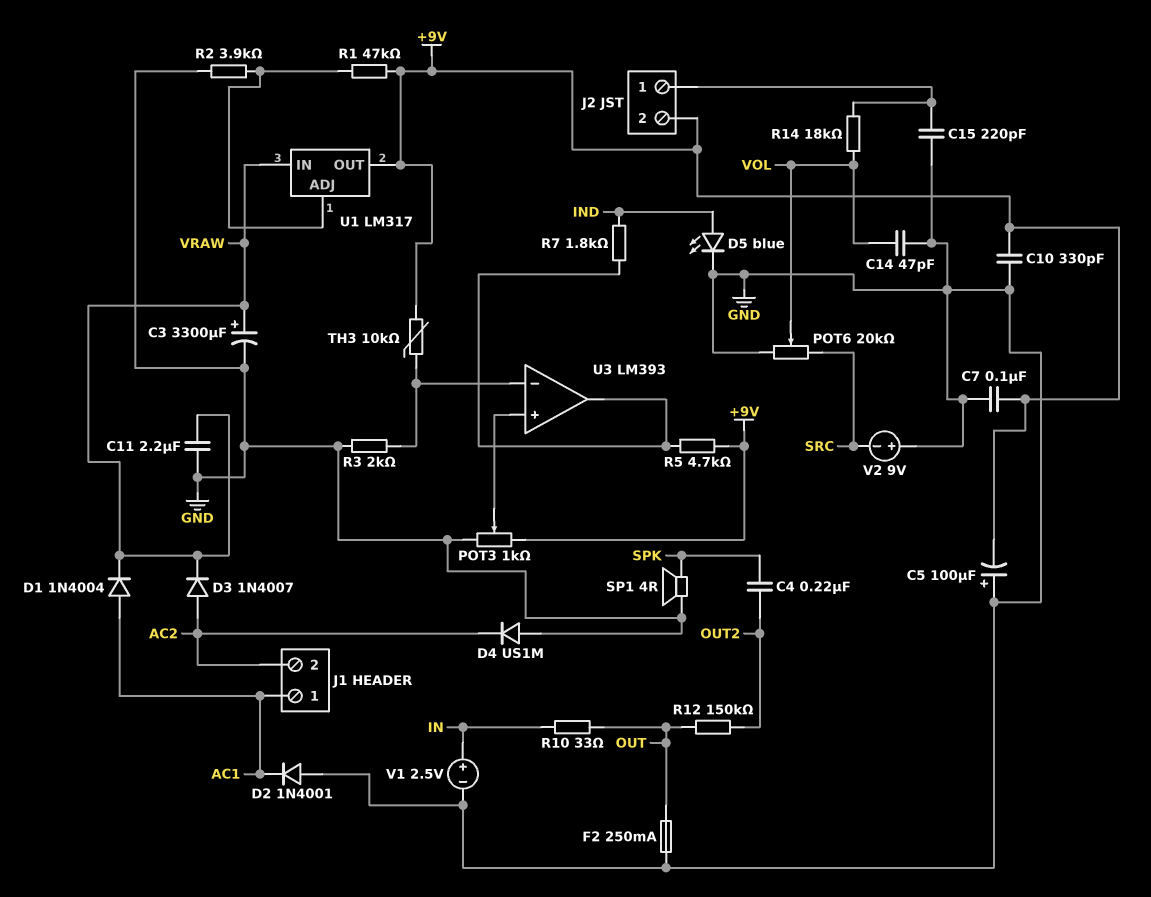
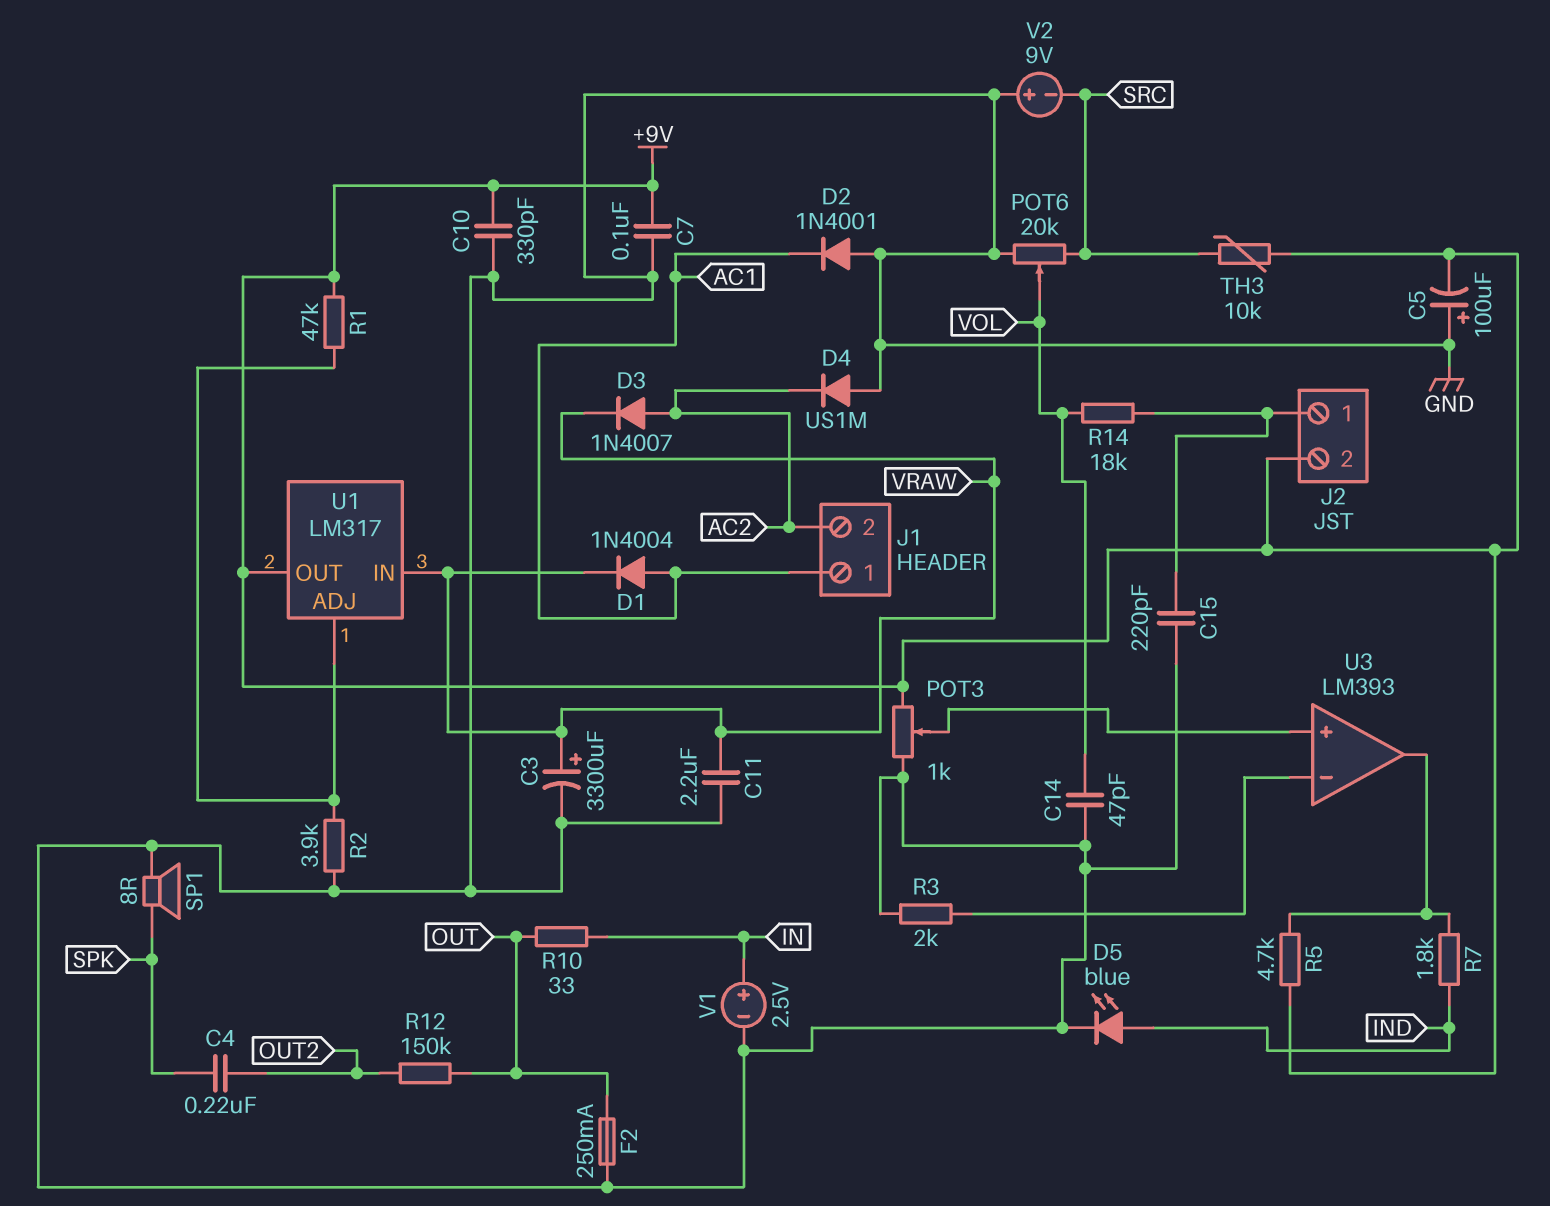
SP1: speaker 4R (GND, SPK) -> speaker 8R (GND, SPK)
TH3: 10k (+9V, U3/in-) -> 10k (+9V, SRC)

